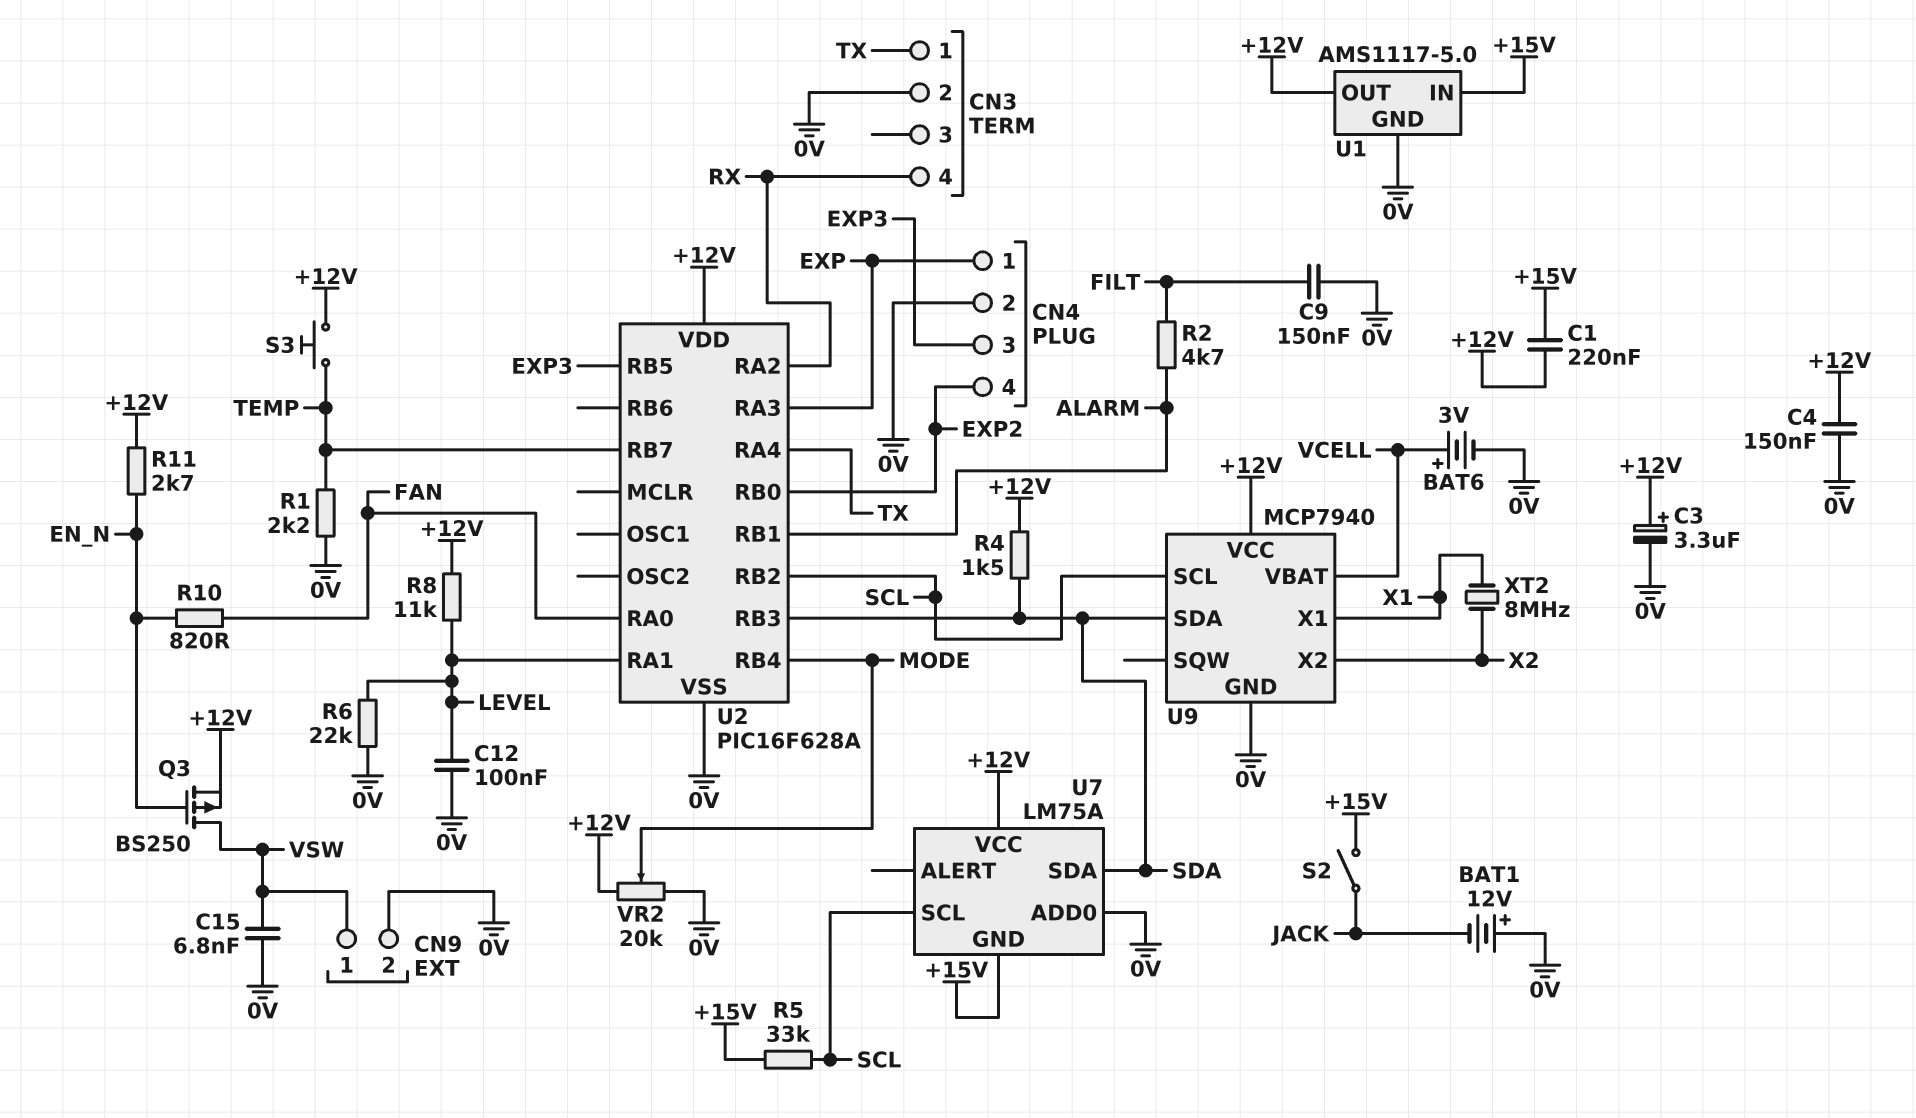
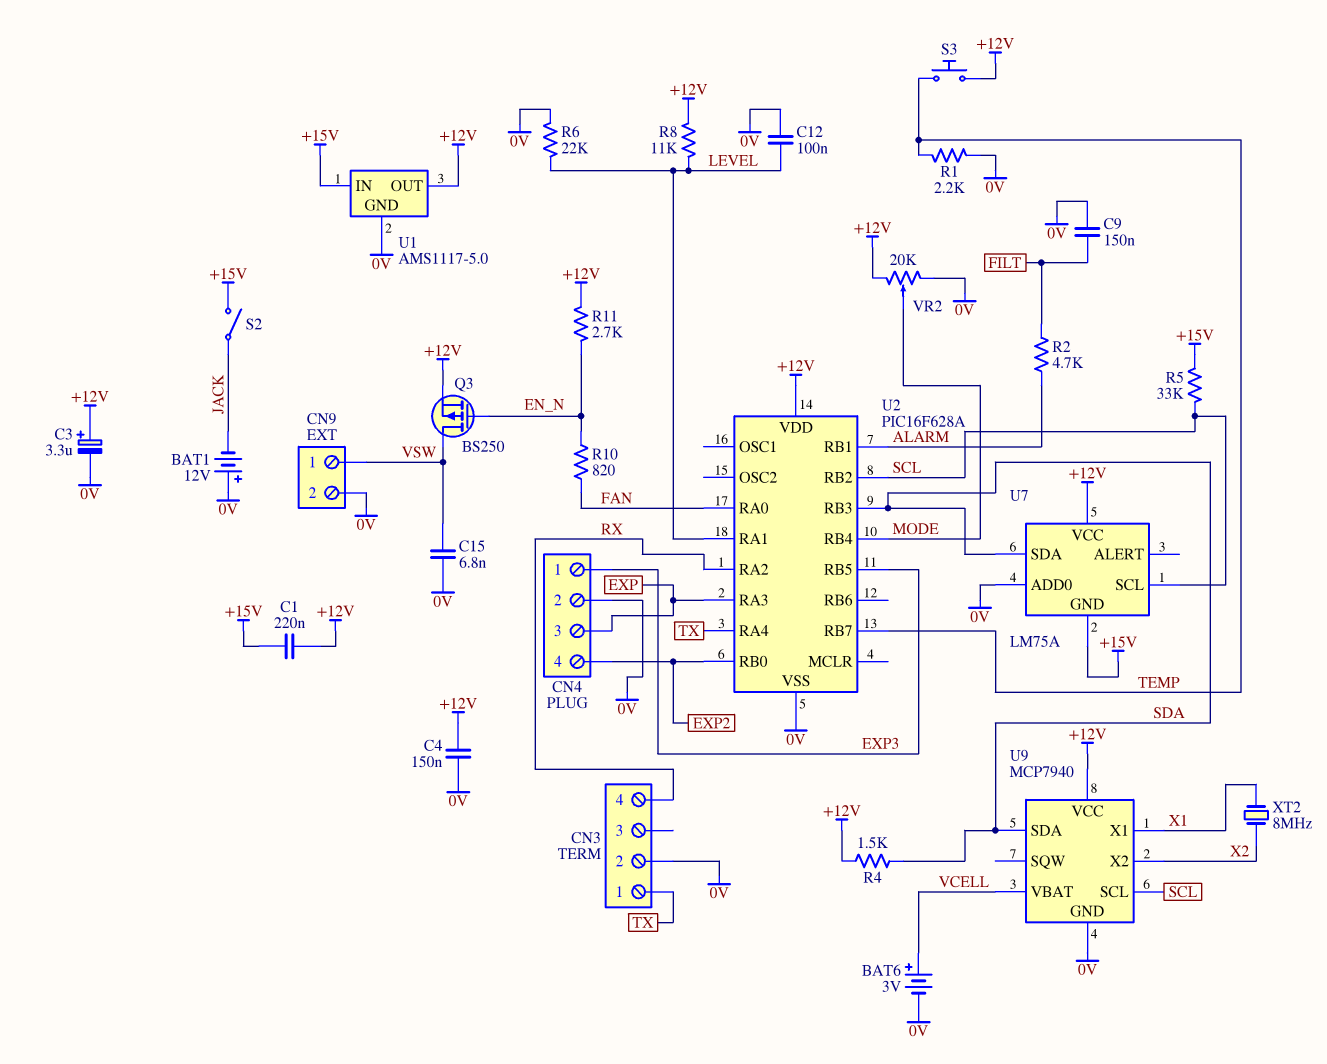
CN4 pin 1: EXP -> EXP3
CN4 pin 3: EXP3 -> EXP

